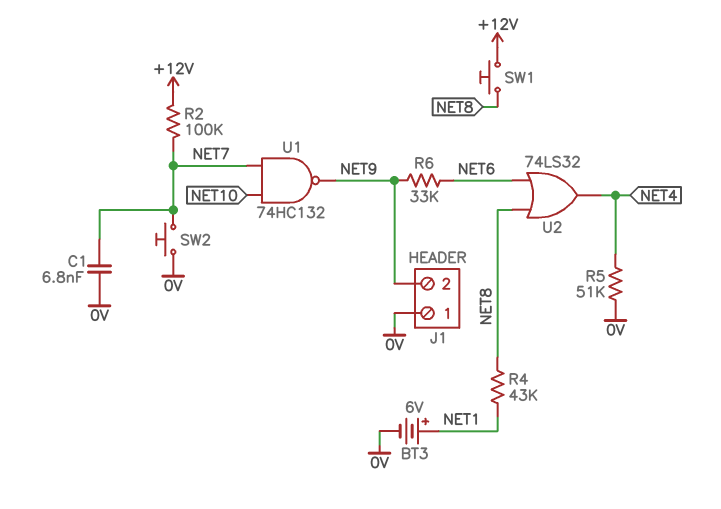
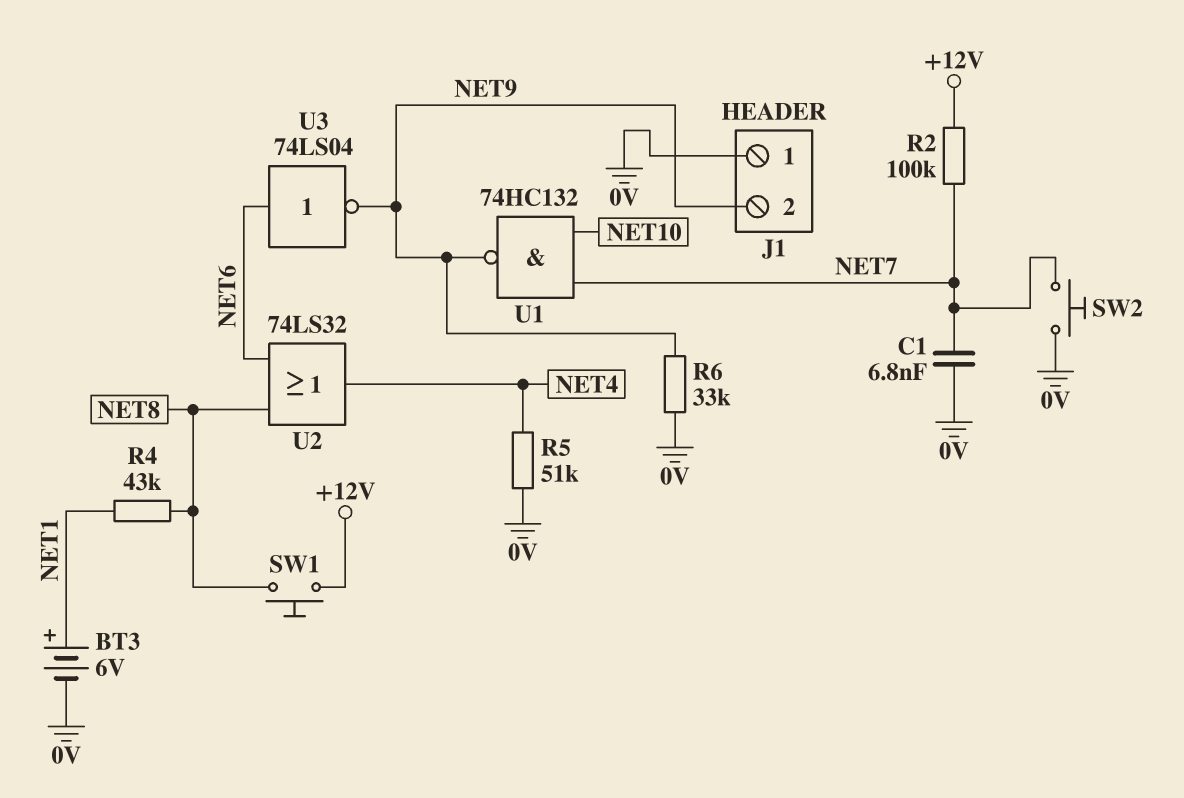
R6: 33k (NET6, NET9) -> 33k (0V, NET9)
U3: none -> NOT 74LS04 (in NET6, out NET9)

